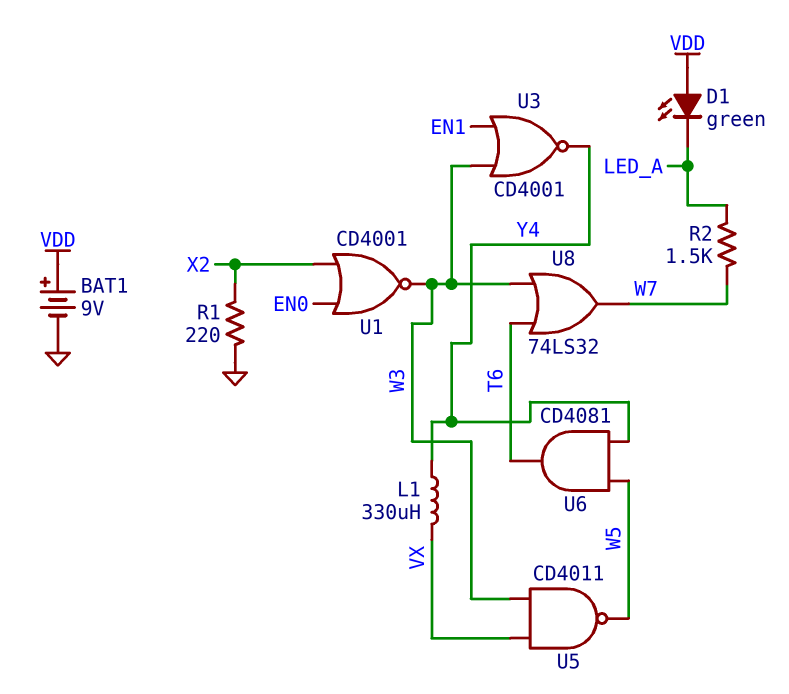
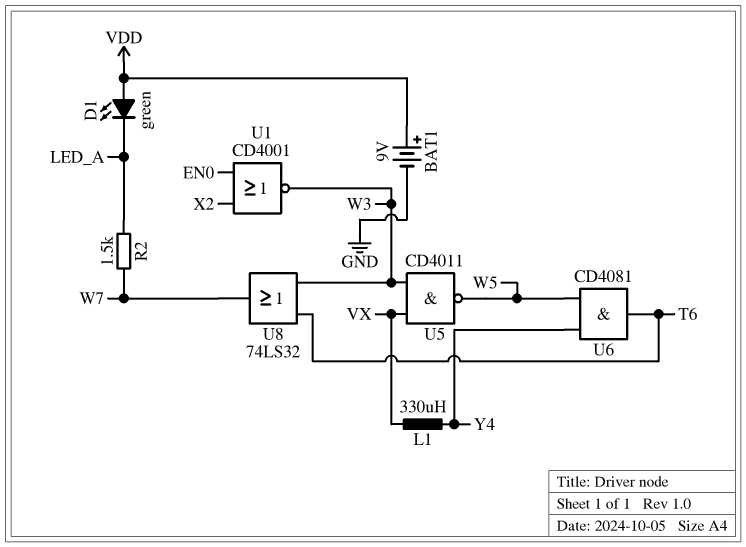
R1: 220 (GND, X2) -> none
U3: NOR CD4001 (in EN1, in W3, out Y4) -> none

